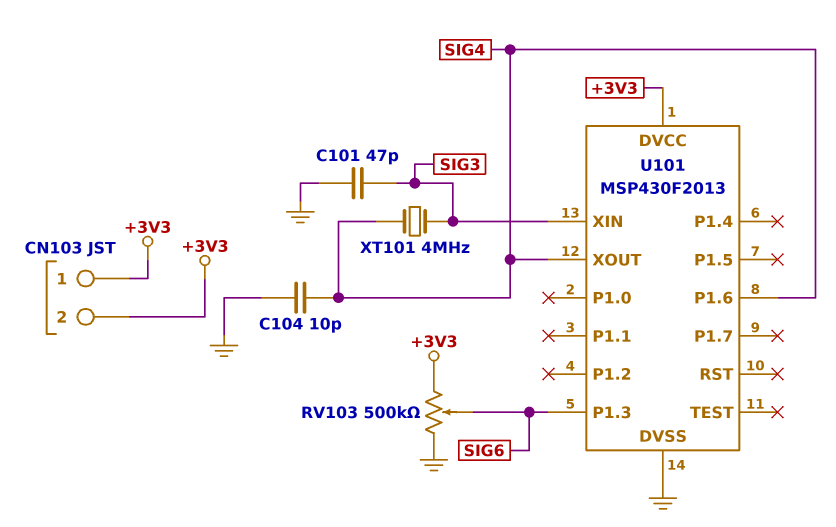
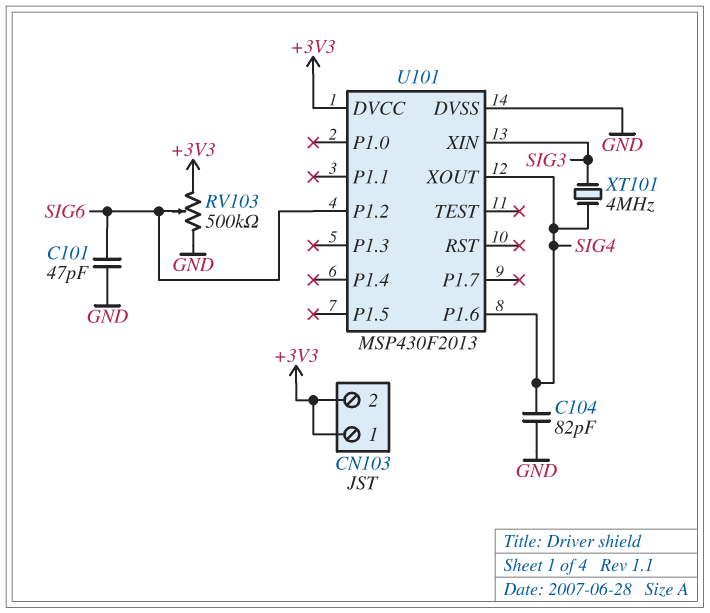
C101: 47pF (GND, SIG3) -> 47pF (GND, SIG6)
C104: 10pF (GND, SIG4) -> 82pF (GND, SIG4)
U101 pin P1.2: none -> SIG6
U101 pin P1.3: SIG6 -> none

